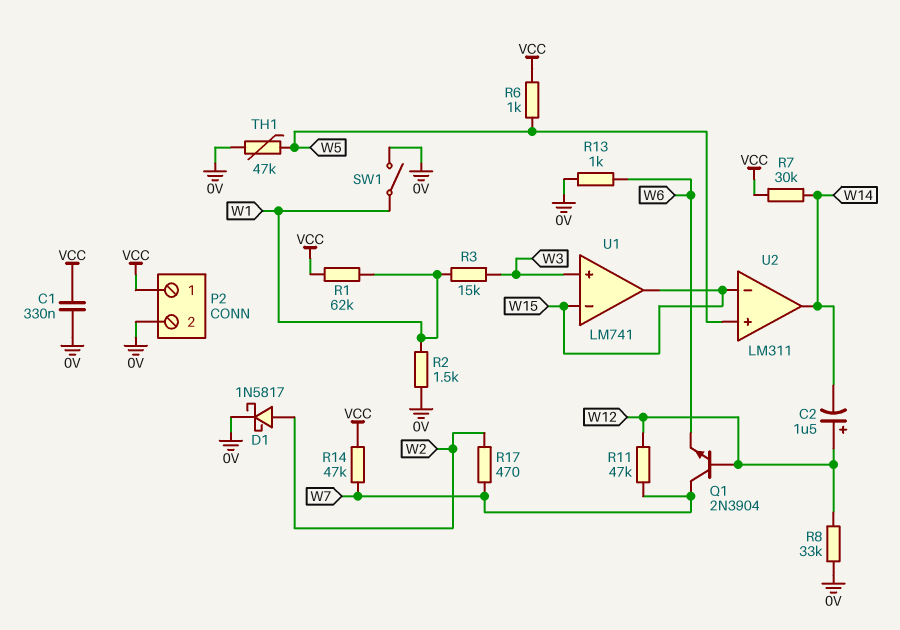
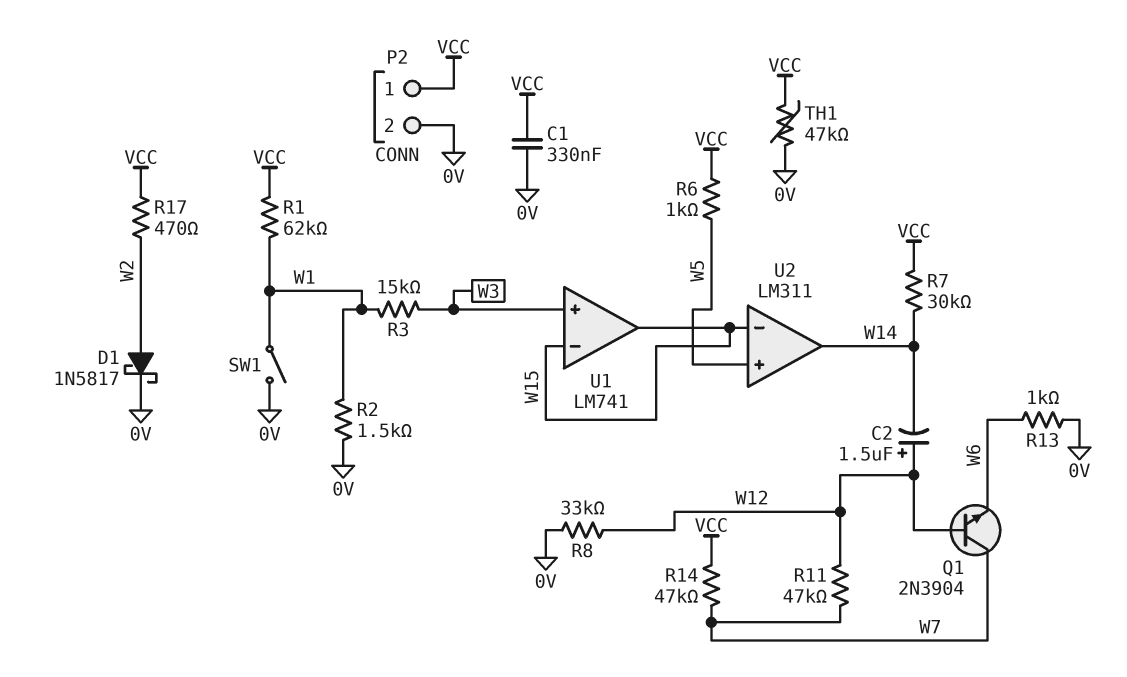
R17: 470 (W2, W7) -> 470 (VCC, W2)
TH1: 47k (0V, W5) -> 47k (0V, VCC)

